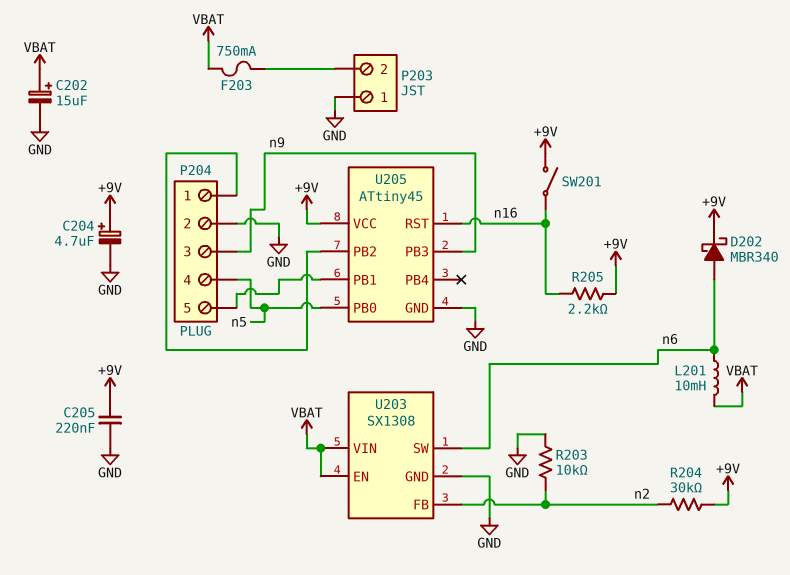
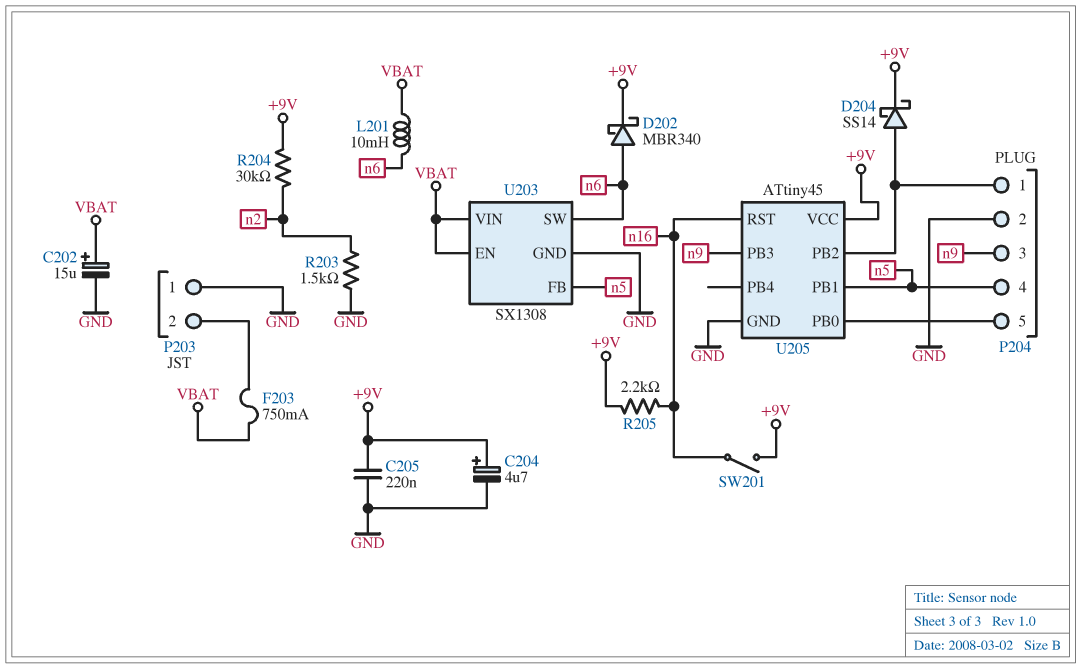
D204: none -> schottky SS14 (A P204/1, K +9V)
R203: 10k (GND, n2) -> 1.5k (GND, n2)
U203 pin FB: n2 -> n5
U205 pin PB0: n5 -> P204/5
U205 pin PB1: P204/5 -> n5

